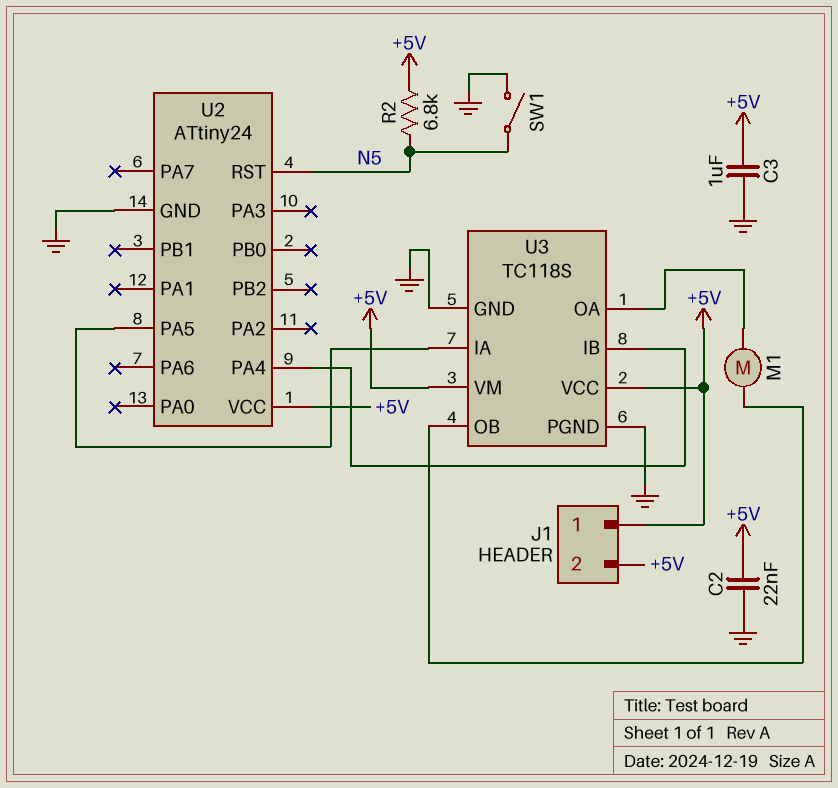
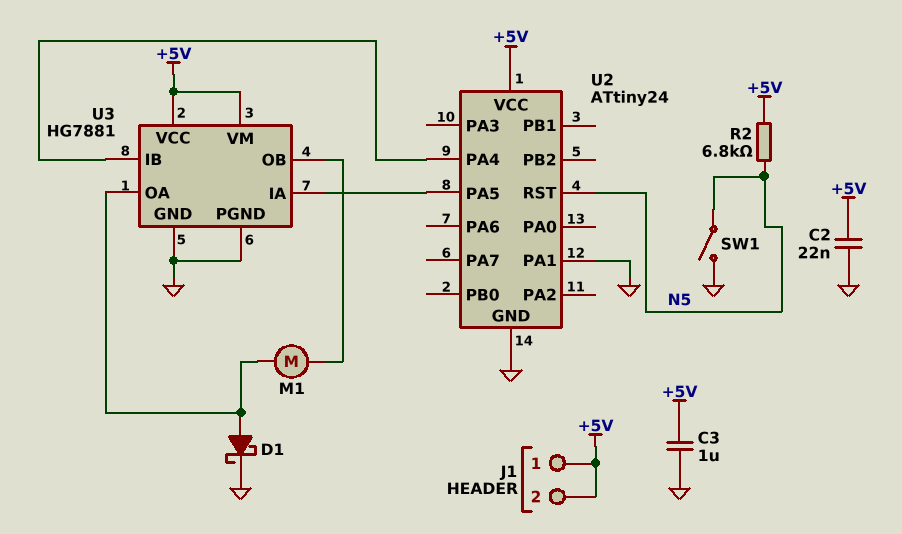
D1: none -> schottky (A U3/OA, K GND)
U2 pin PA1: none -> GND
U3: TC118S -> HG7881

